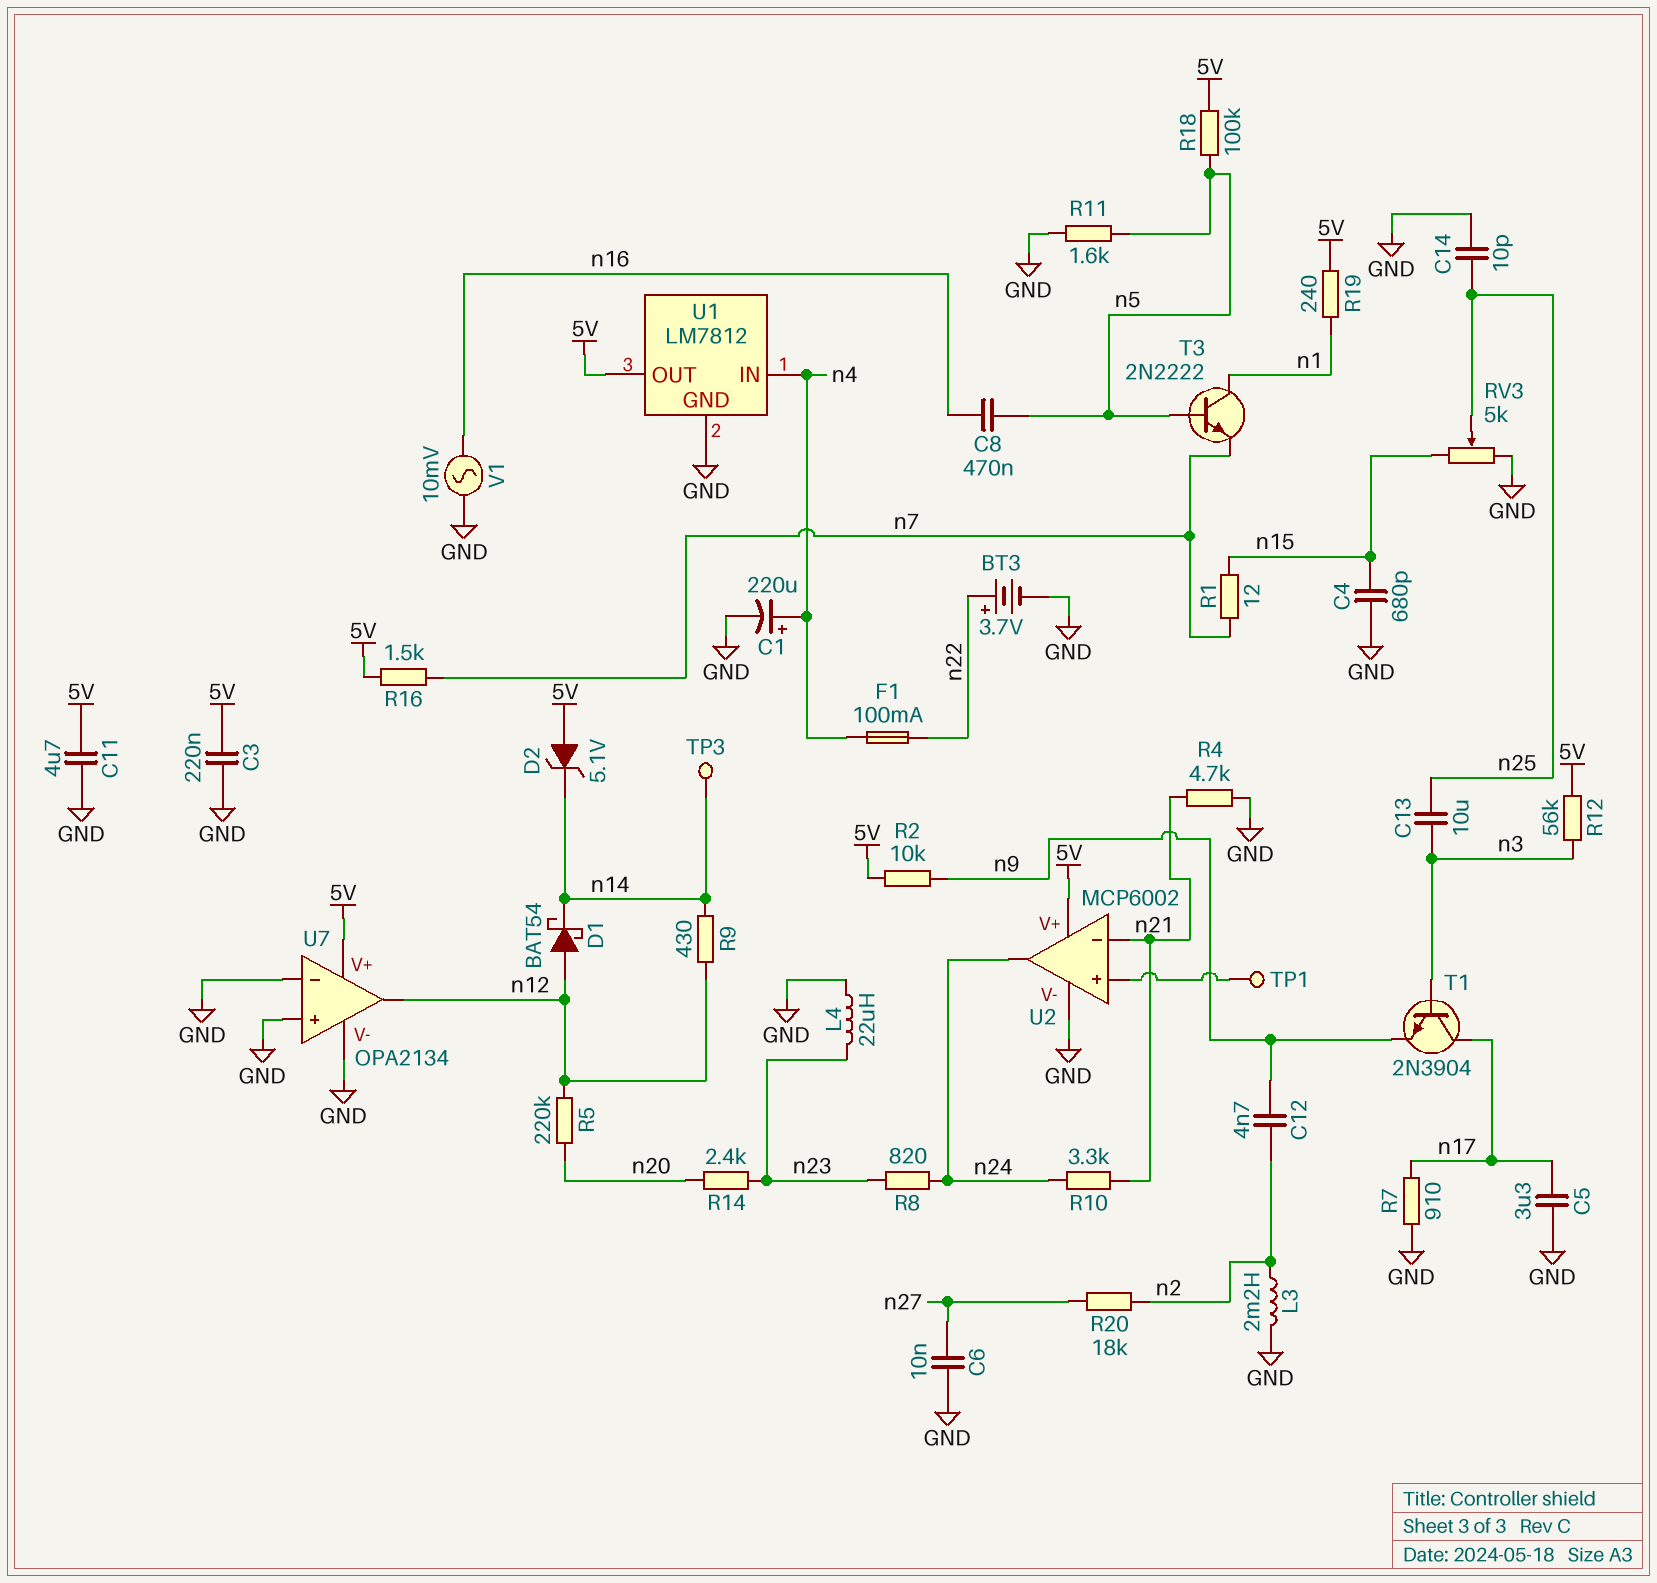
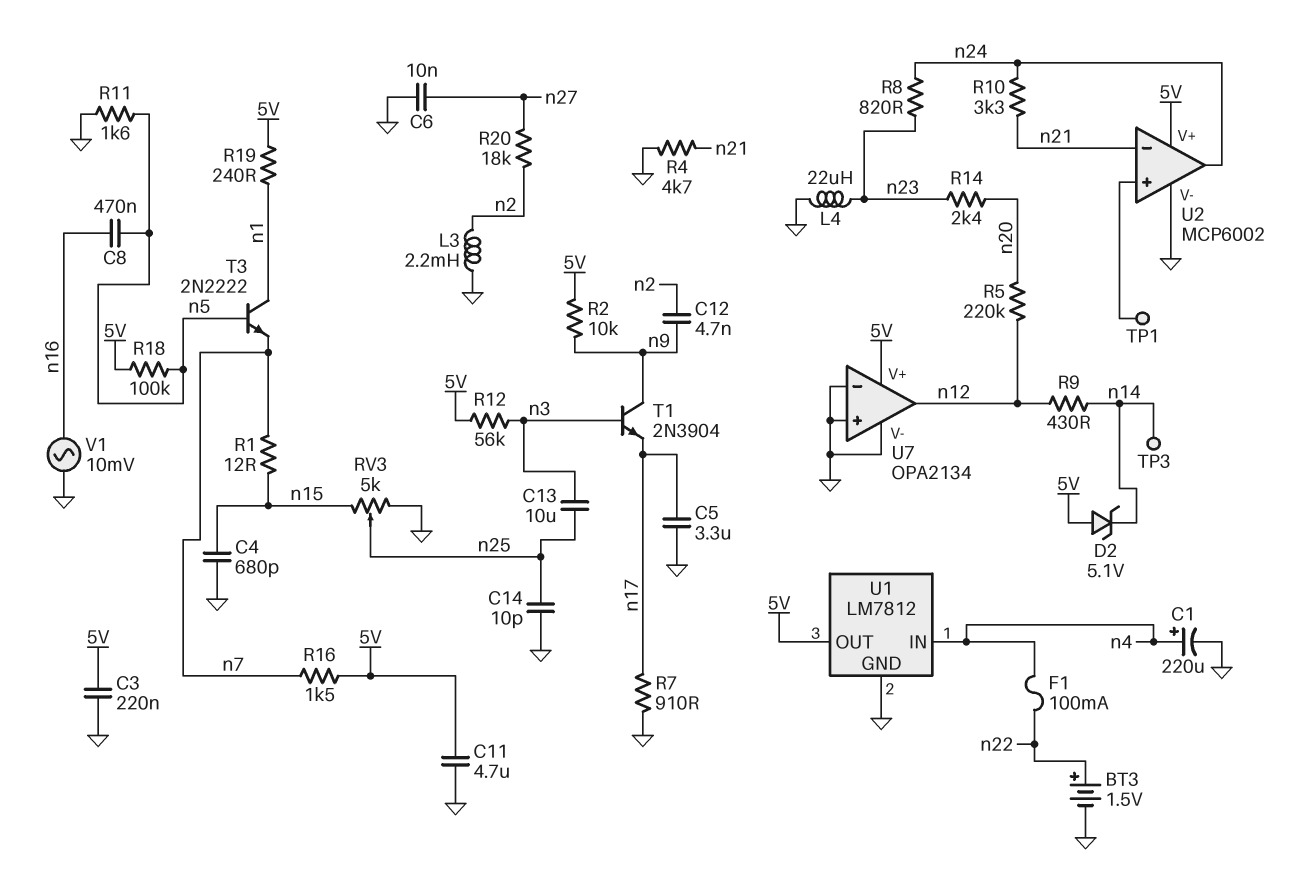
BT3: 3.7V (plus n22, minus GND) -> 1.5V (plus n22, minus GND)
D1: schottky BAT54 (A n12, K n14) -> none
T1: NPN 2N3904 (B n3, C n17, E n9) -> NPN 2N3904 (B n3, C n9, E n17)

